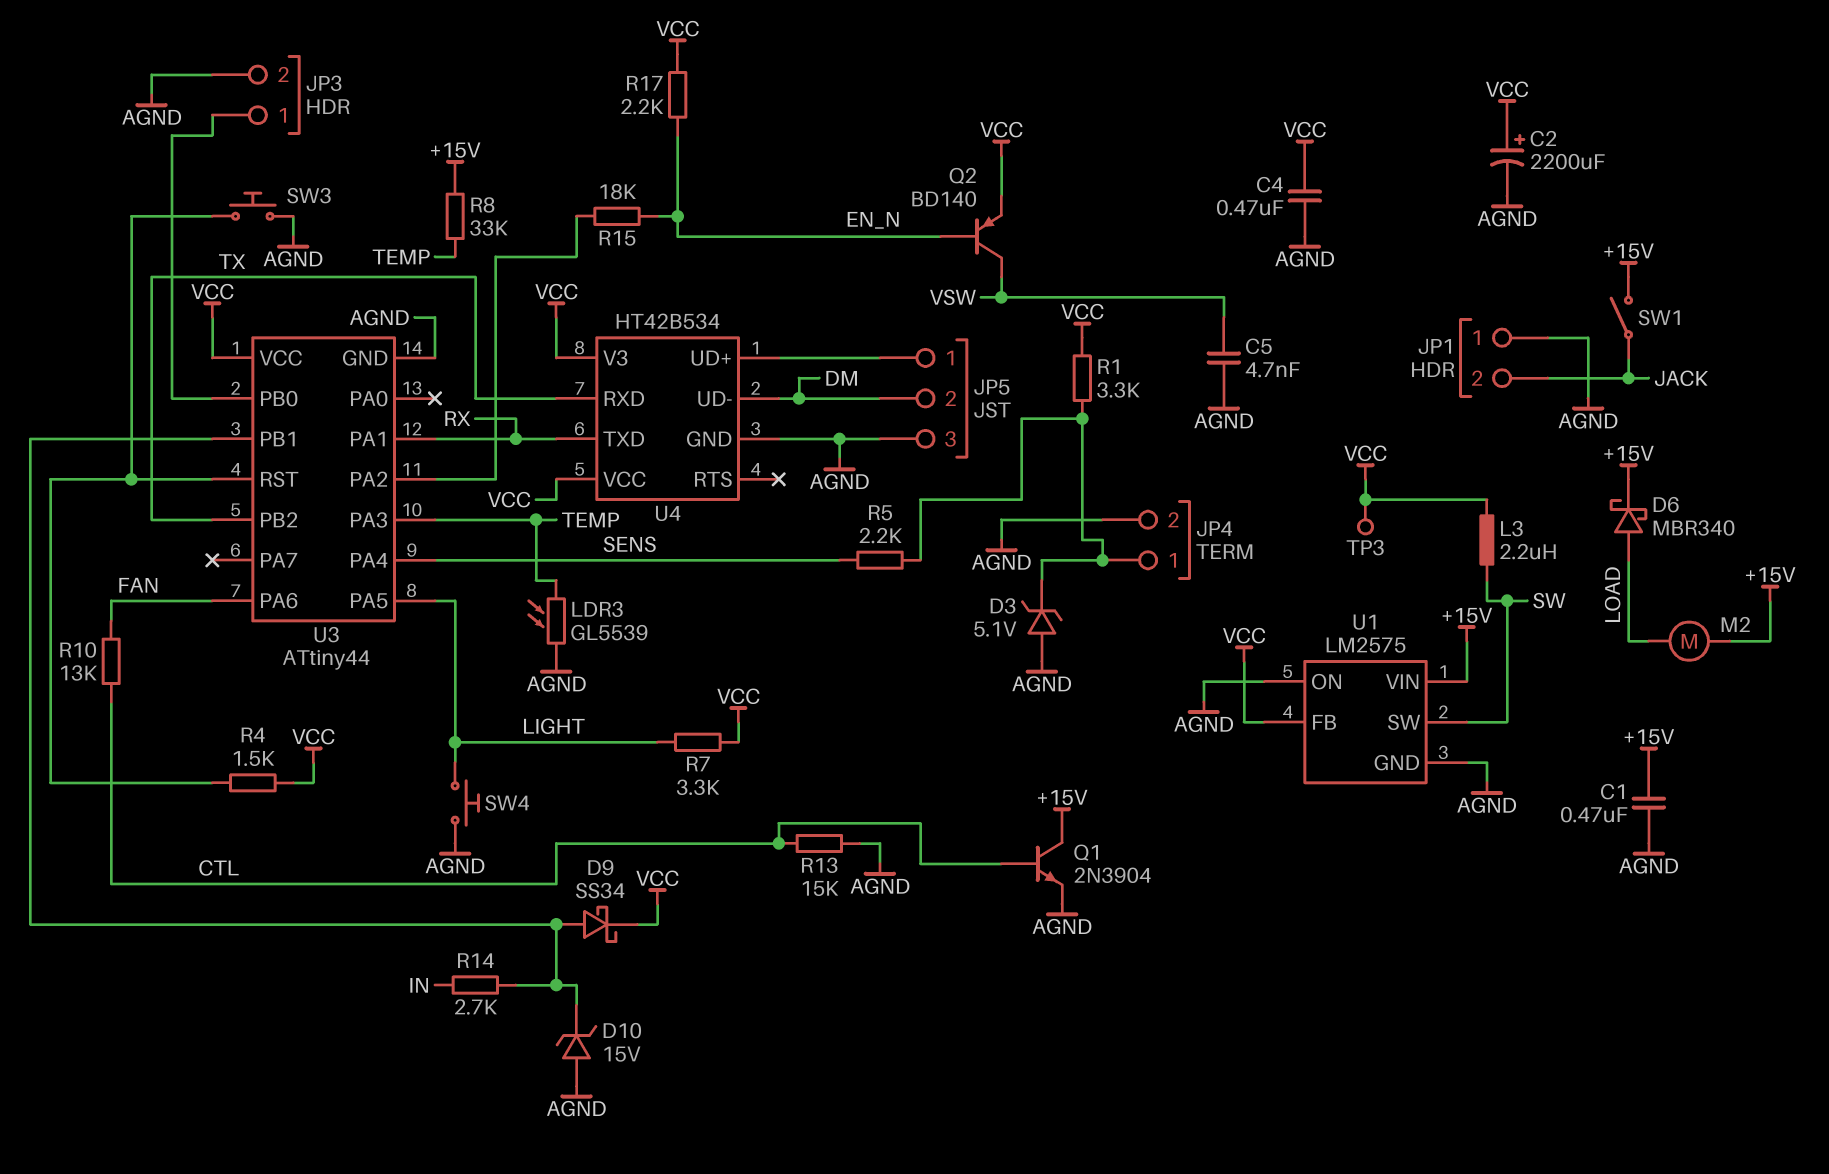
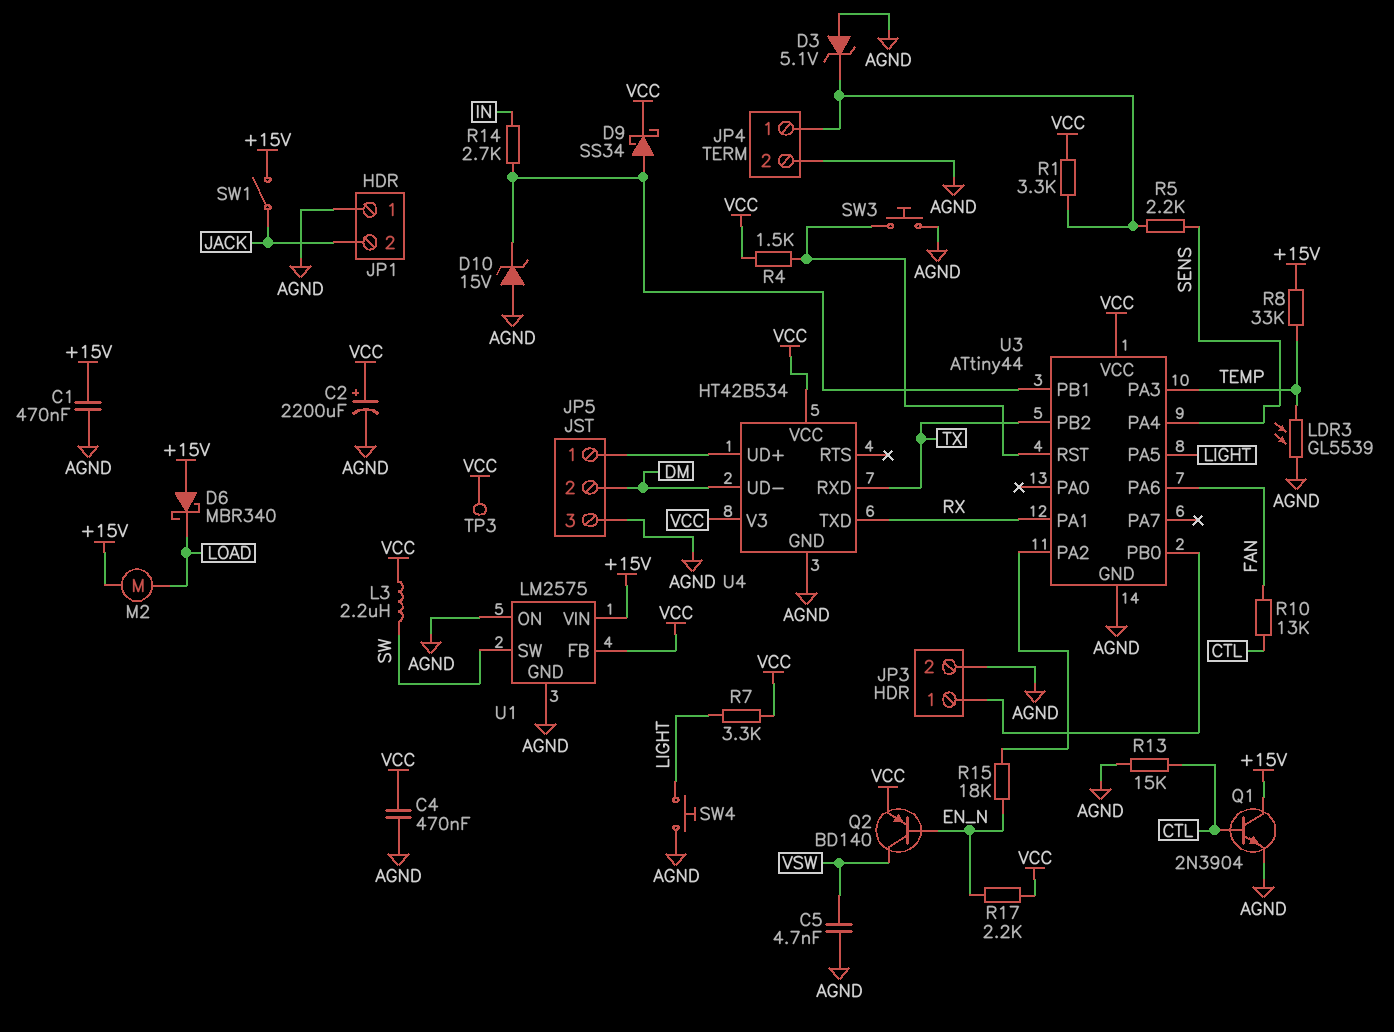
D6: schottky MBR340 (A LOAD, K +15V) -> schottky MBR340 (A +15V, K LOAD)

